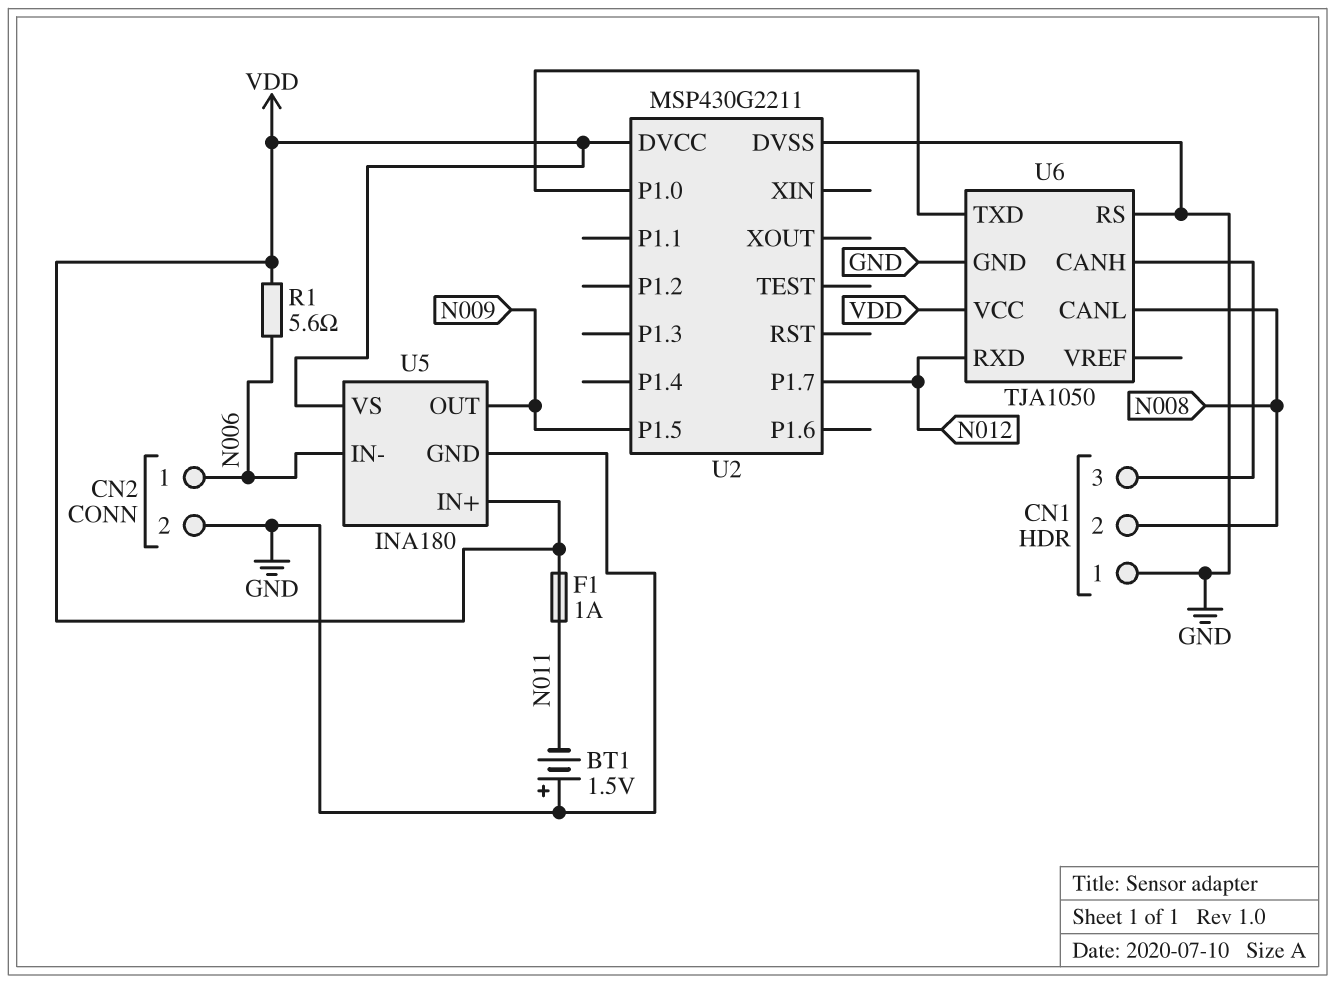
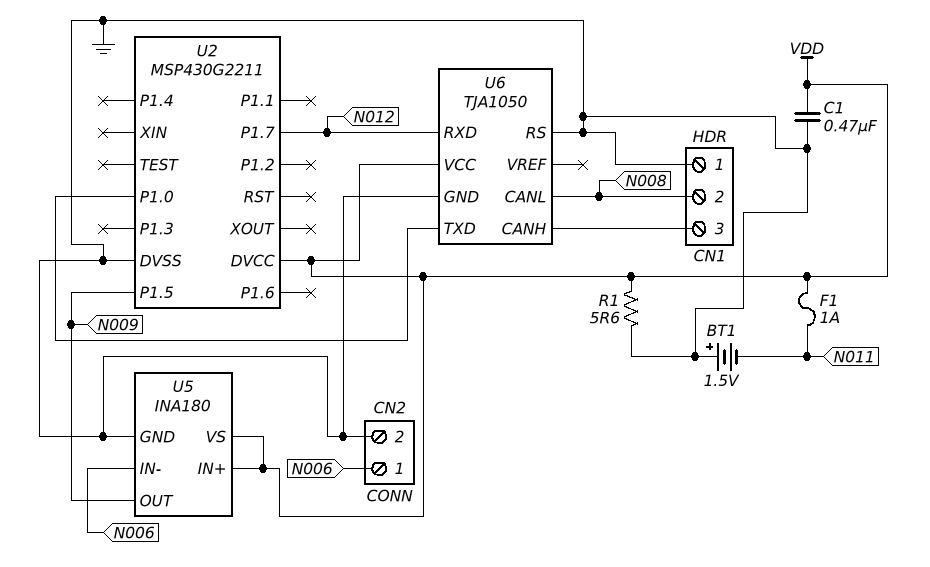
C1: none -> 470nF (GND, VDD)
R1: 5.6 (N006, VDD) -> 5.6 (GND, VDD)

